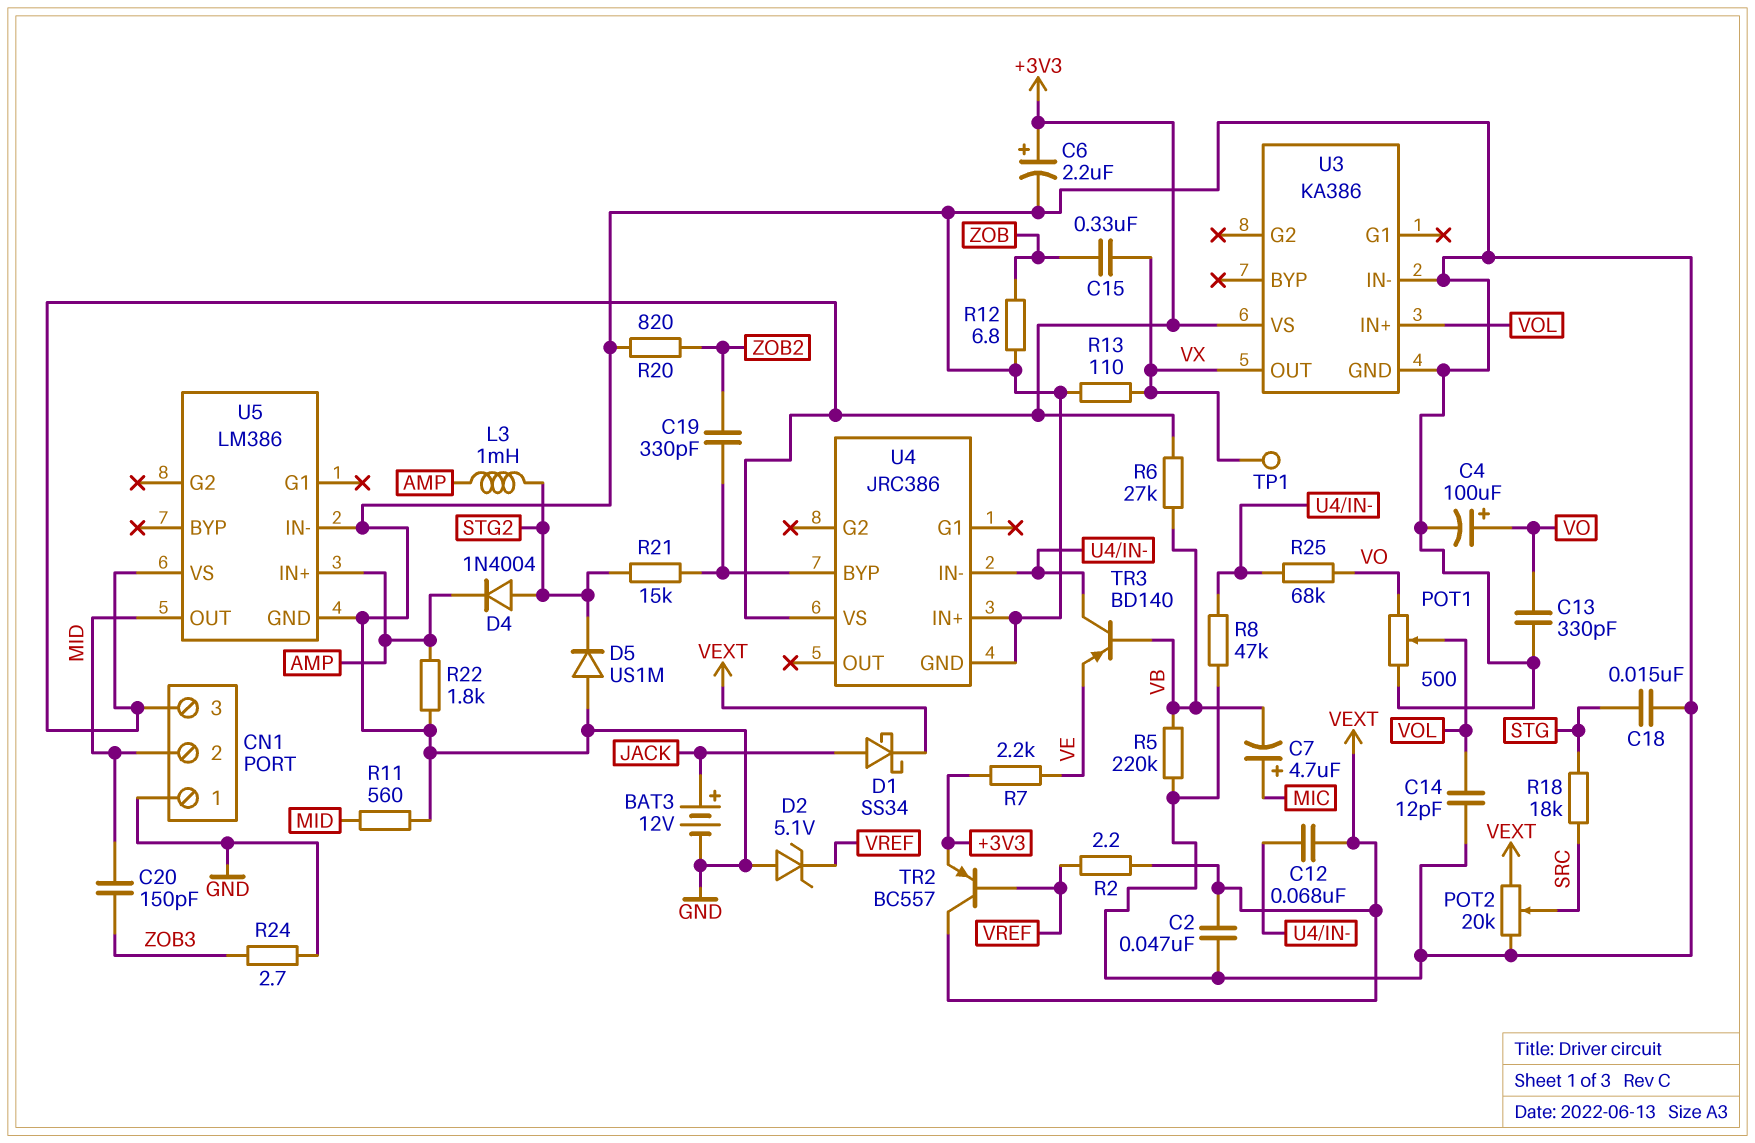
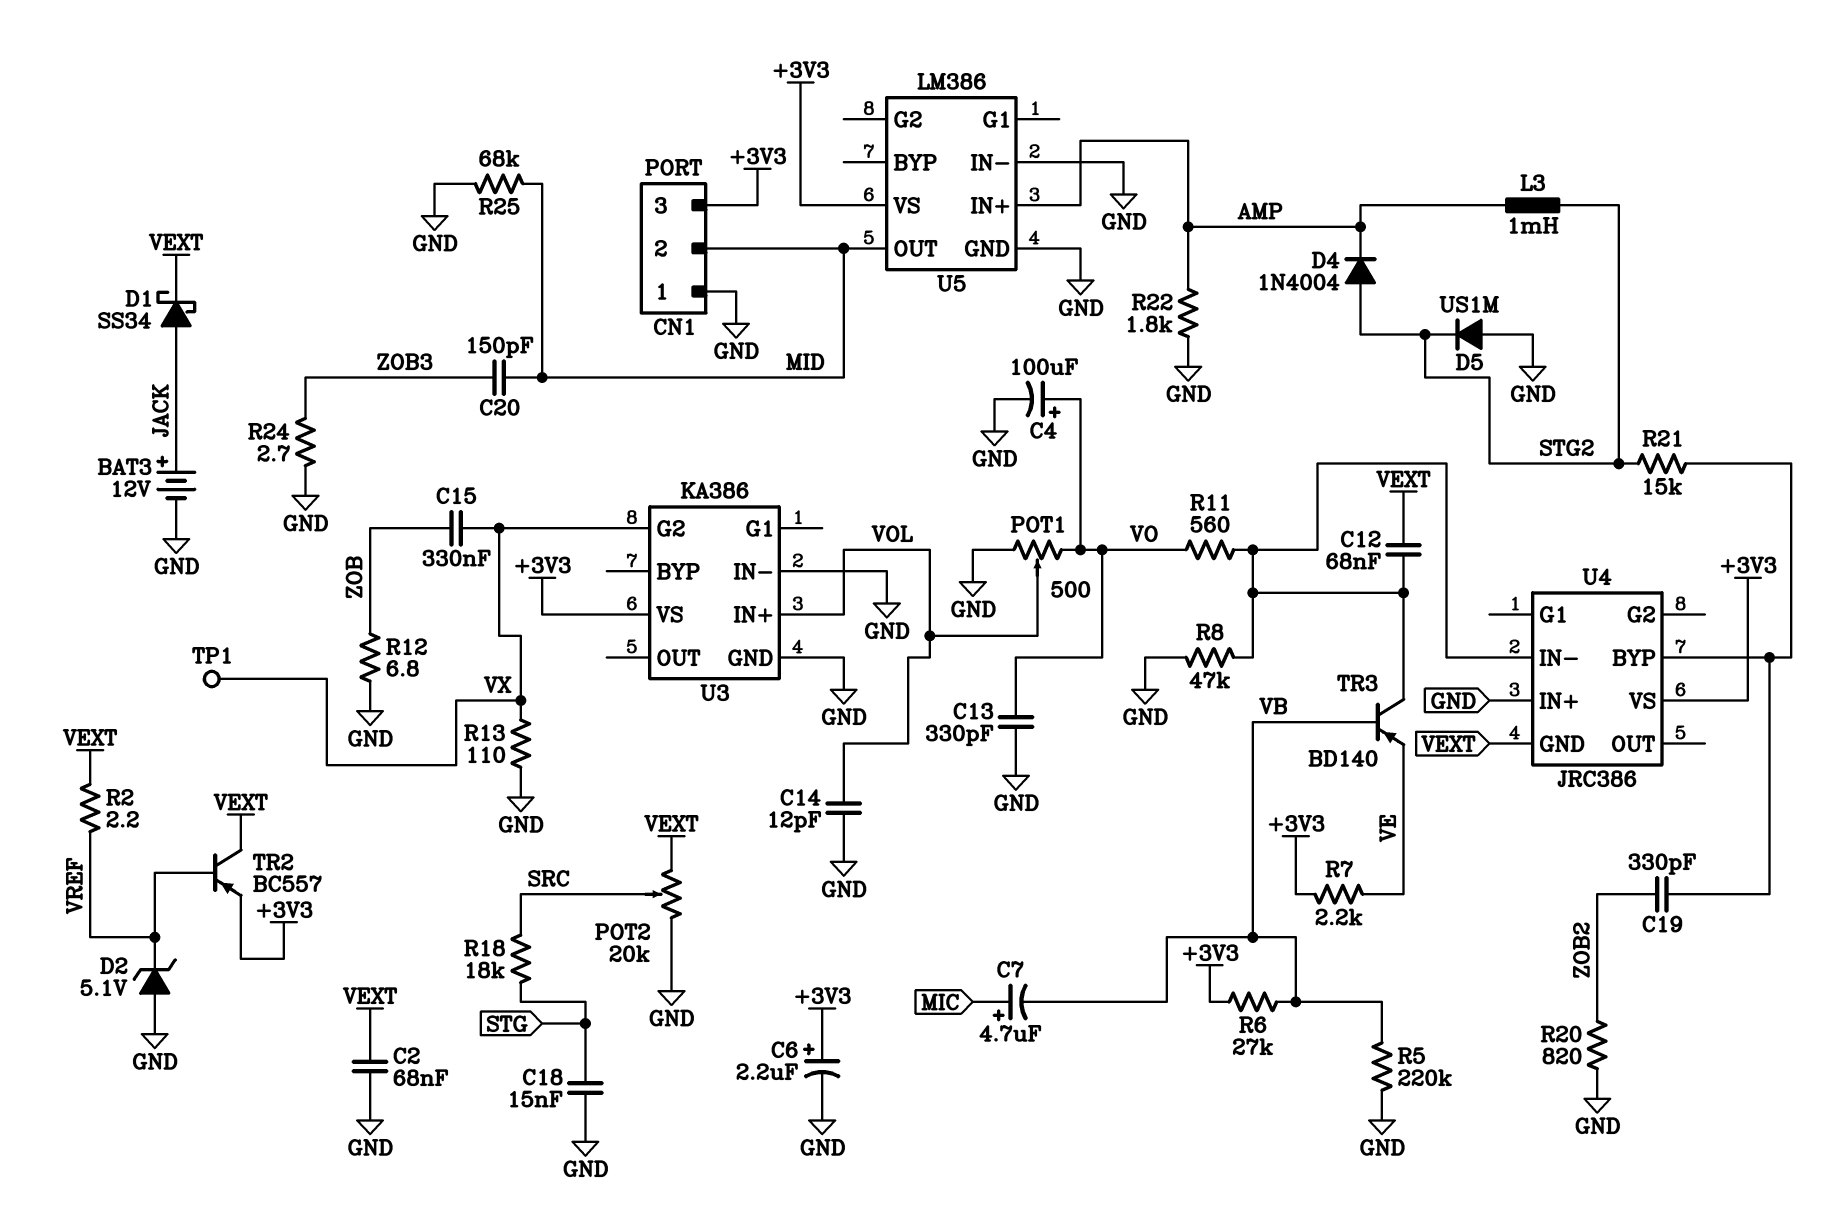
C2: 47nF (GND, VEXT) -> 68nF (GND, VEXT)
R11: 560 (GND, MID) -> 560 (U4/IN-, VO)
R25: 68k (U4/IN-, VO) -> 68k (GND, MID)
U3 pin G2: none -> VX
U3 pin OUT: VX -> none
U4 pin GND: GND -> VEXT

